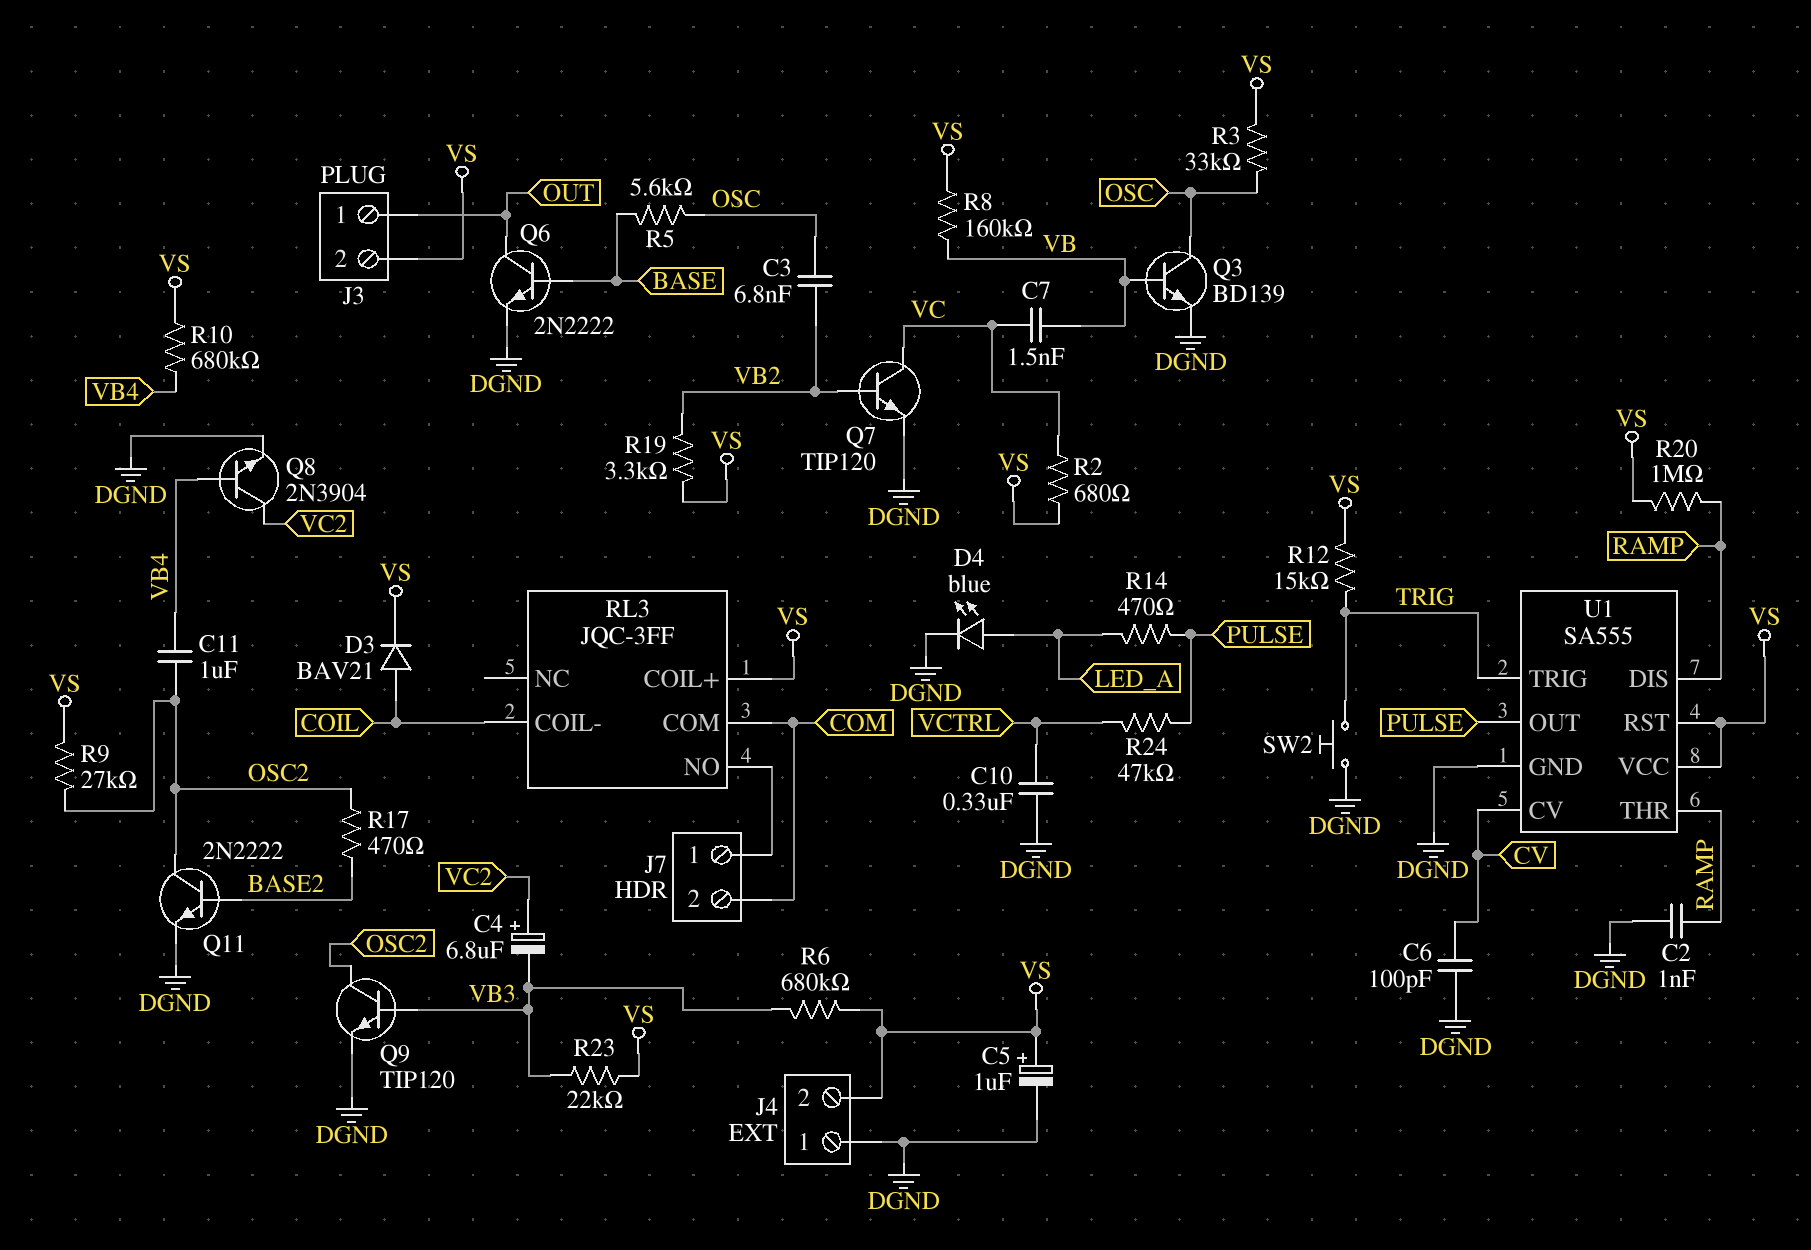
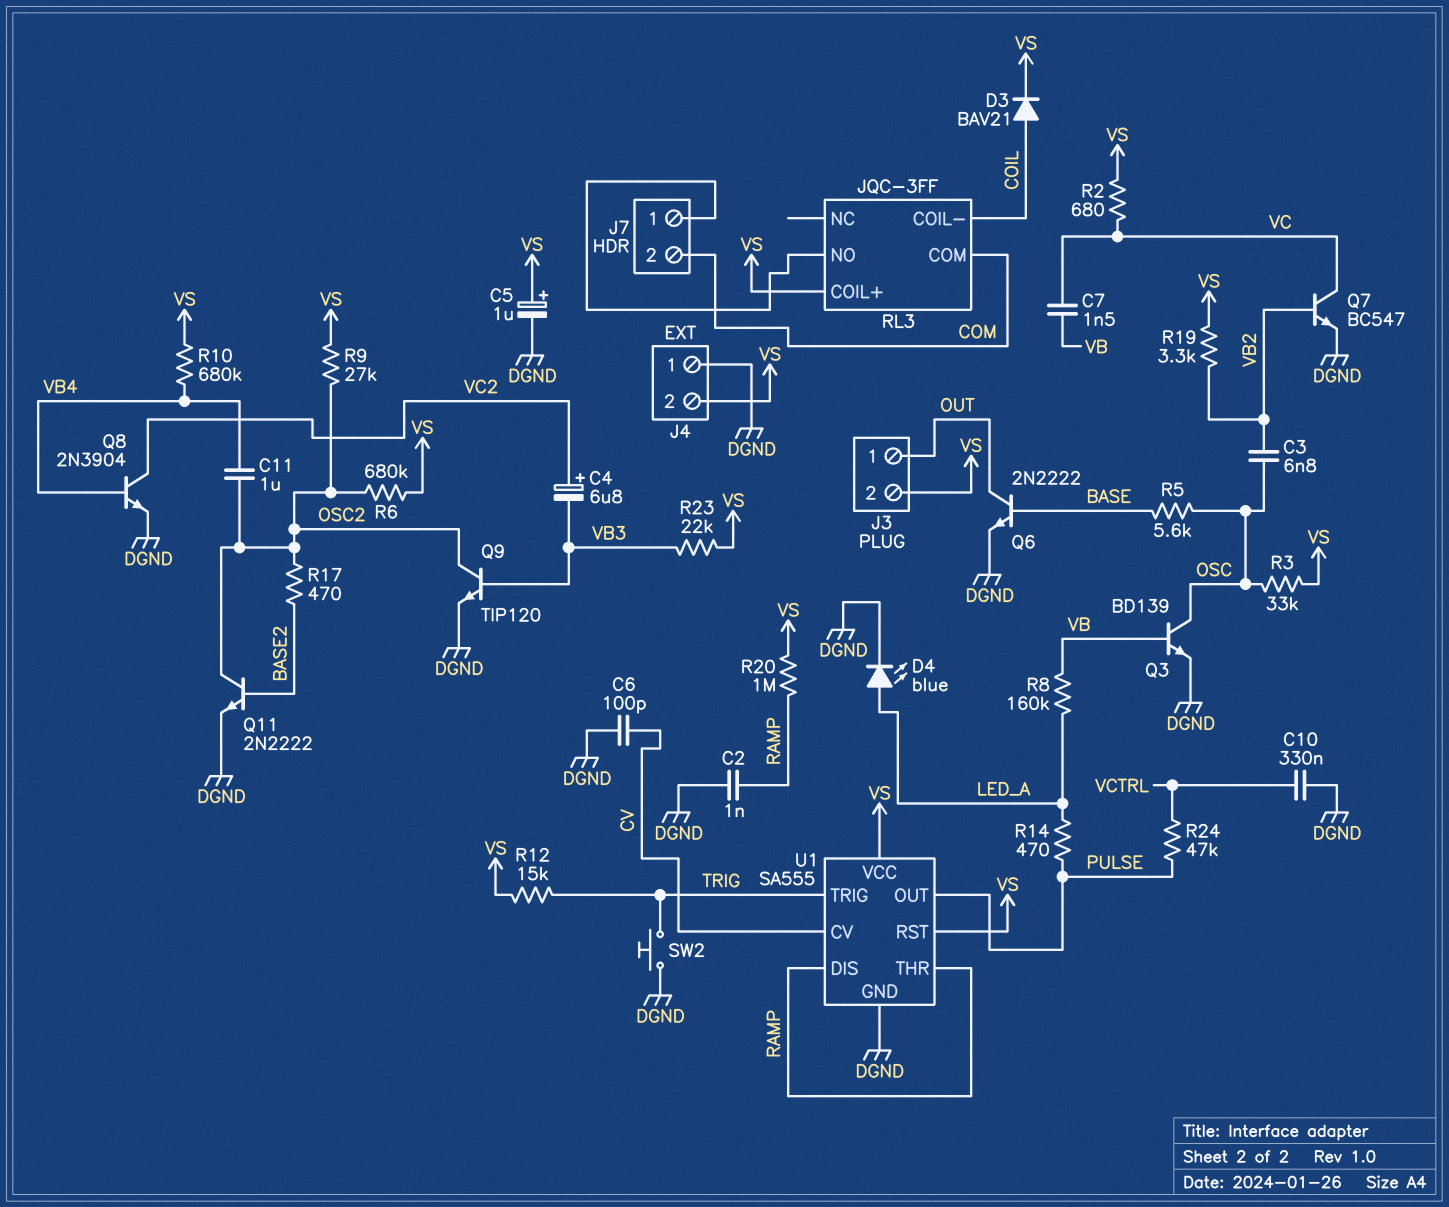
Q7: NPN TIP120 (B VB2, C VC, E DGND) -> NPN BC547 (B VB2, C VC, E DGND)
R6: 680k (VB3, VS) -> 680k (OSC2, VS)
R8: 160k (VB, VS) -> 160k (LED_A, VB)

